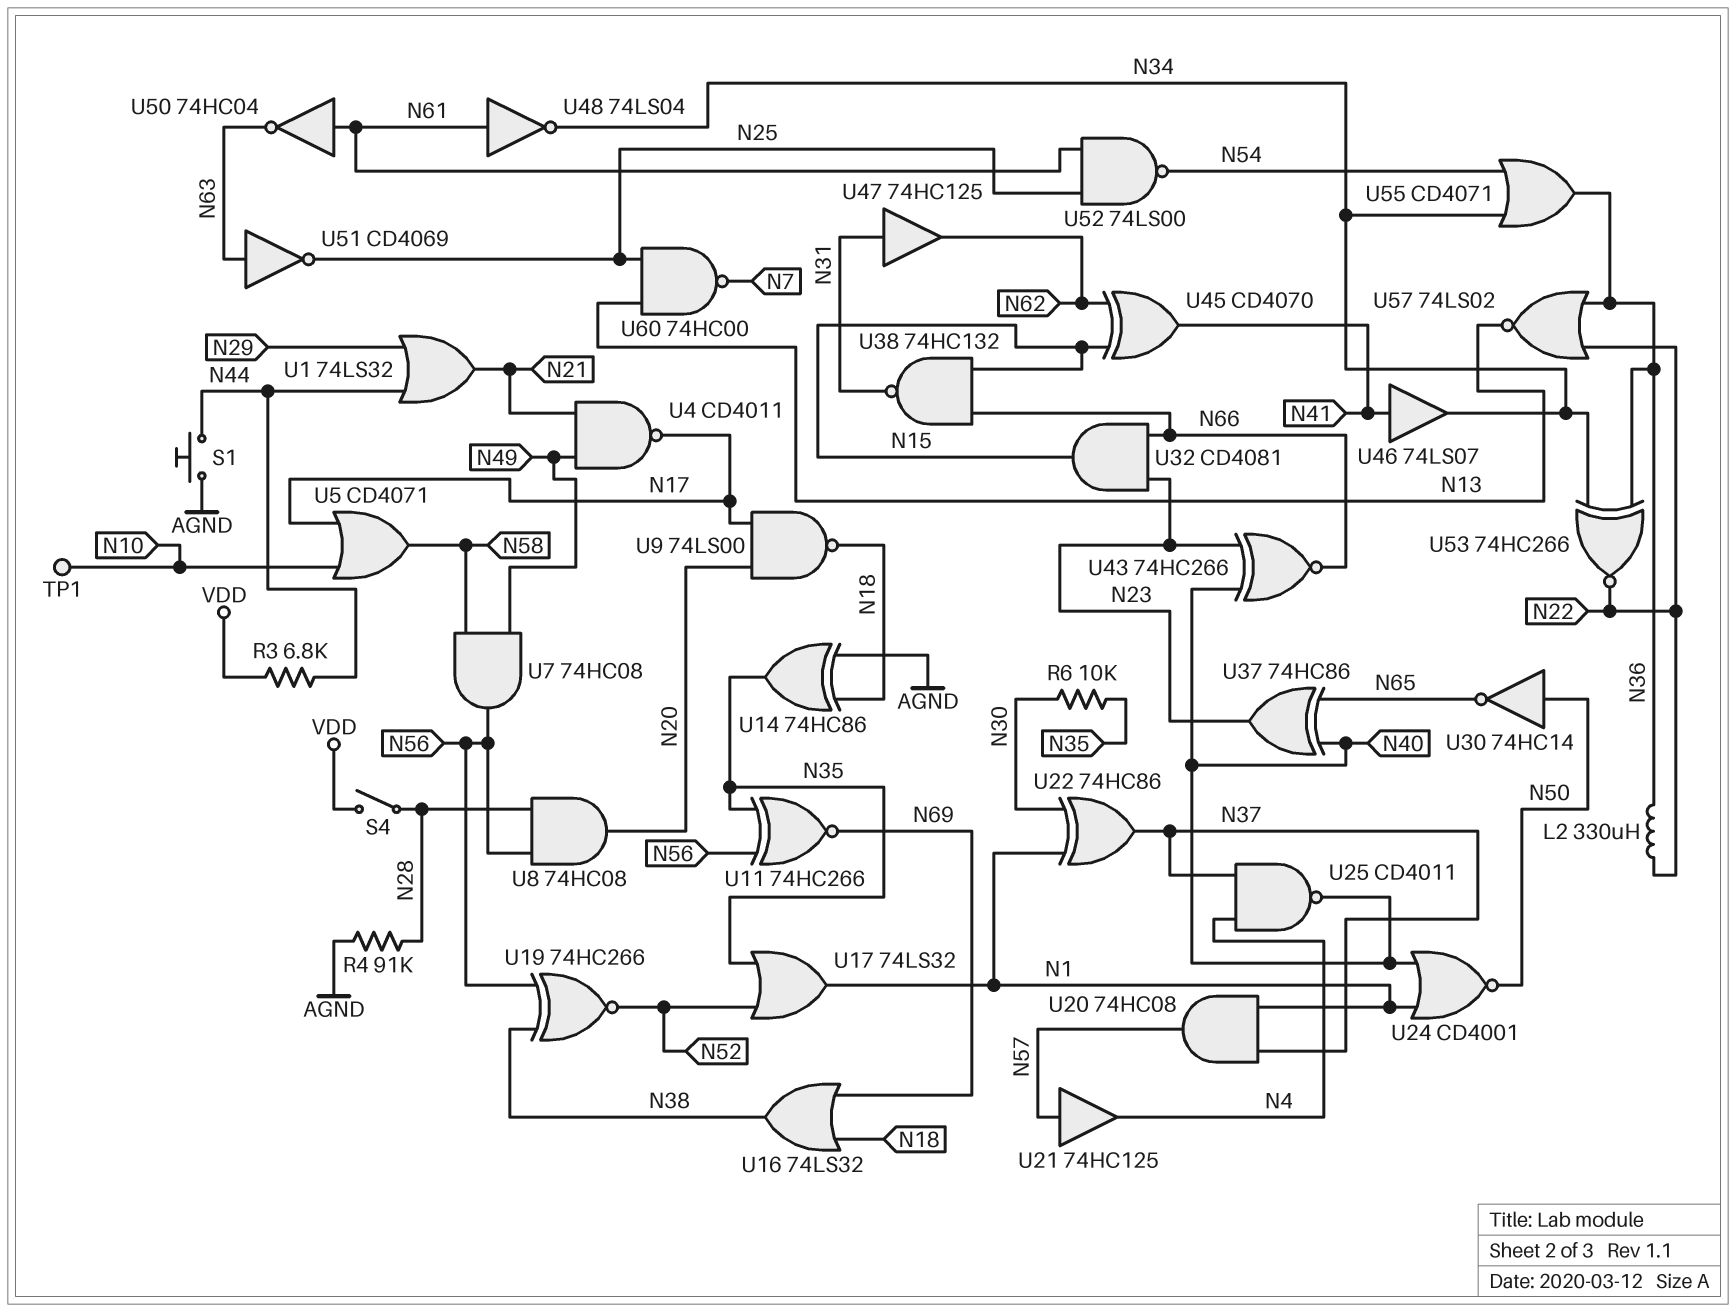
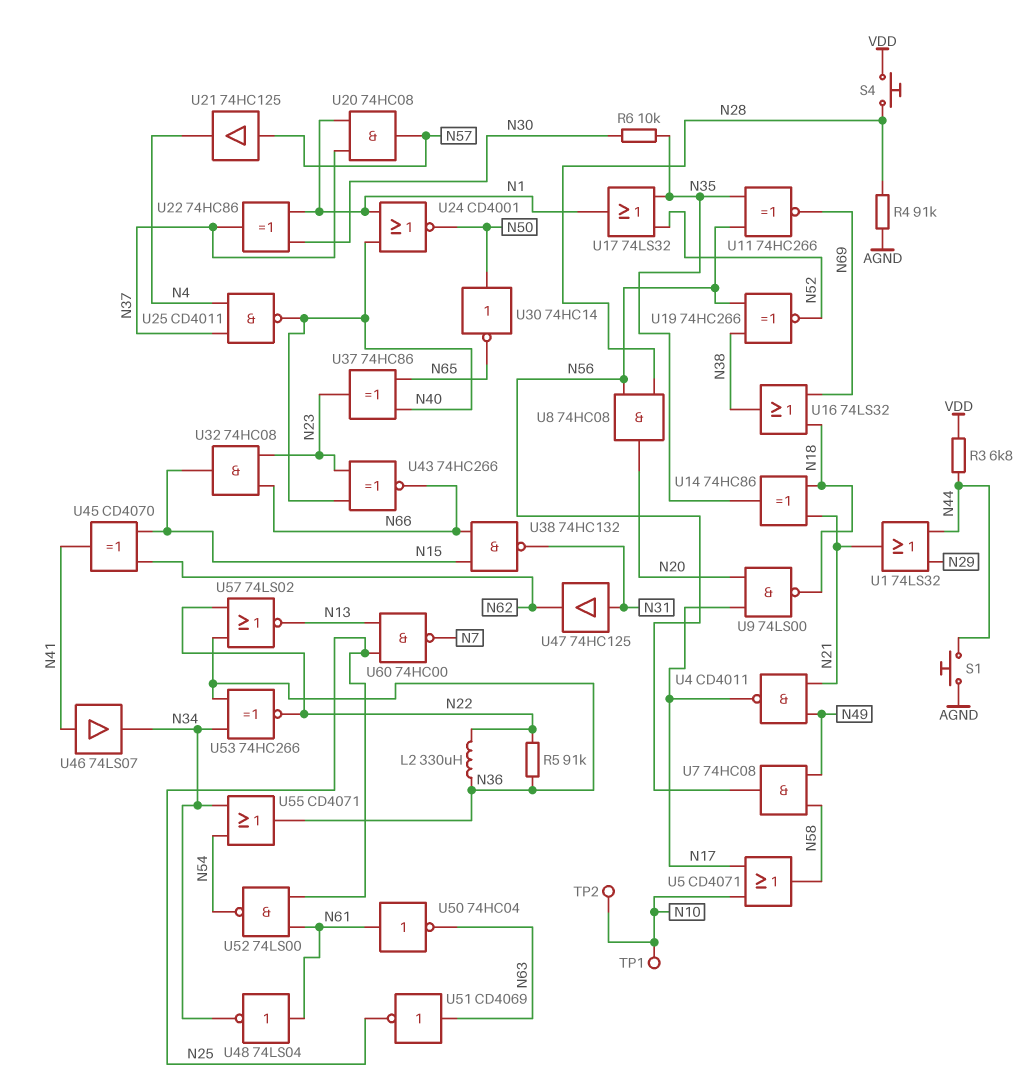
R5: none -> 91k (N22, N36)
S4: switch (N28, VDD) -> button (N28, VDD)
TP2: none -> test point (N10)
U14: XOR 74HC86 (in AGND, in N18, out N35) -> XOR 74HC86 (in N18, in N21, out N35)
U32: AND CD4081 (in N23, in N66, out N15) -> AND 74HC08 (in N23, in N66, out N15)

